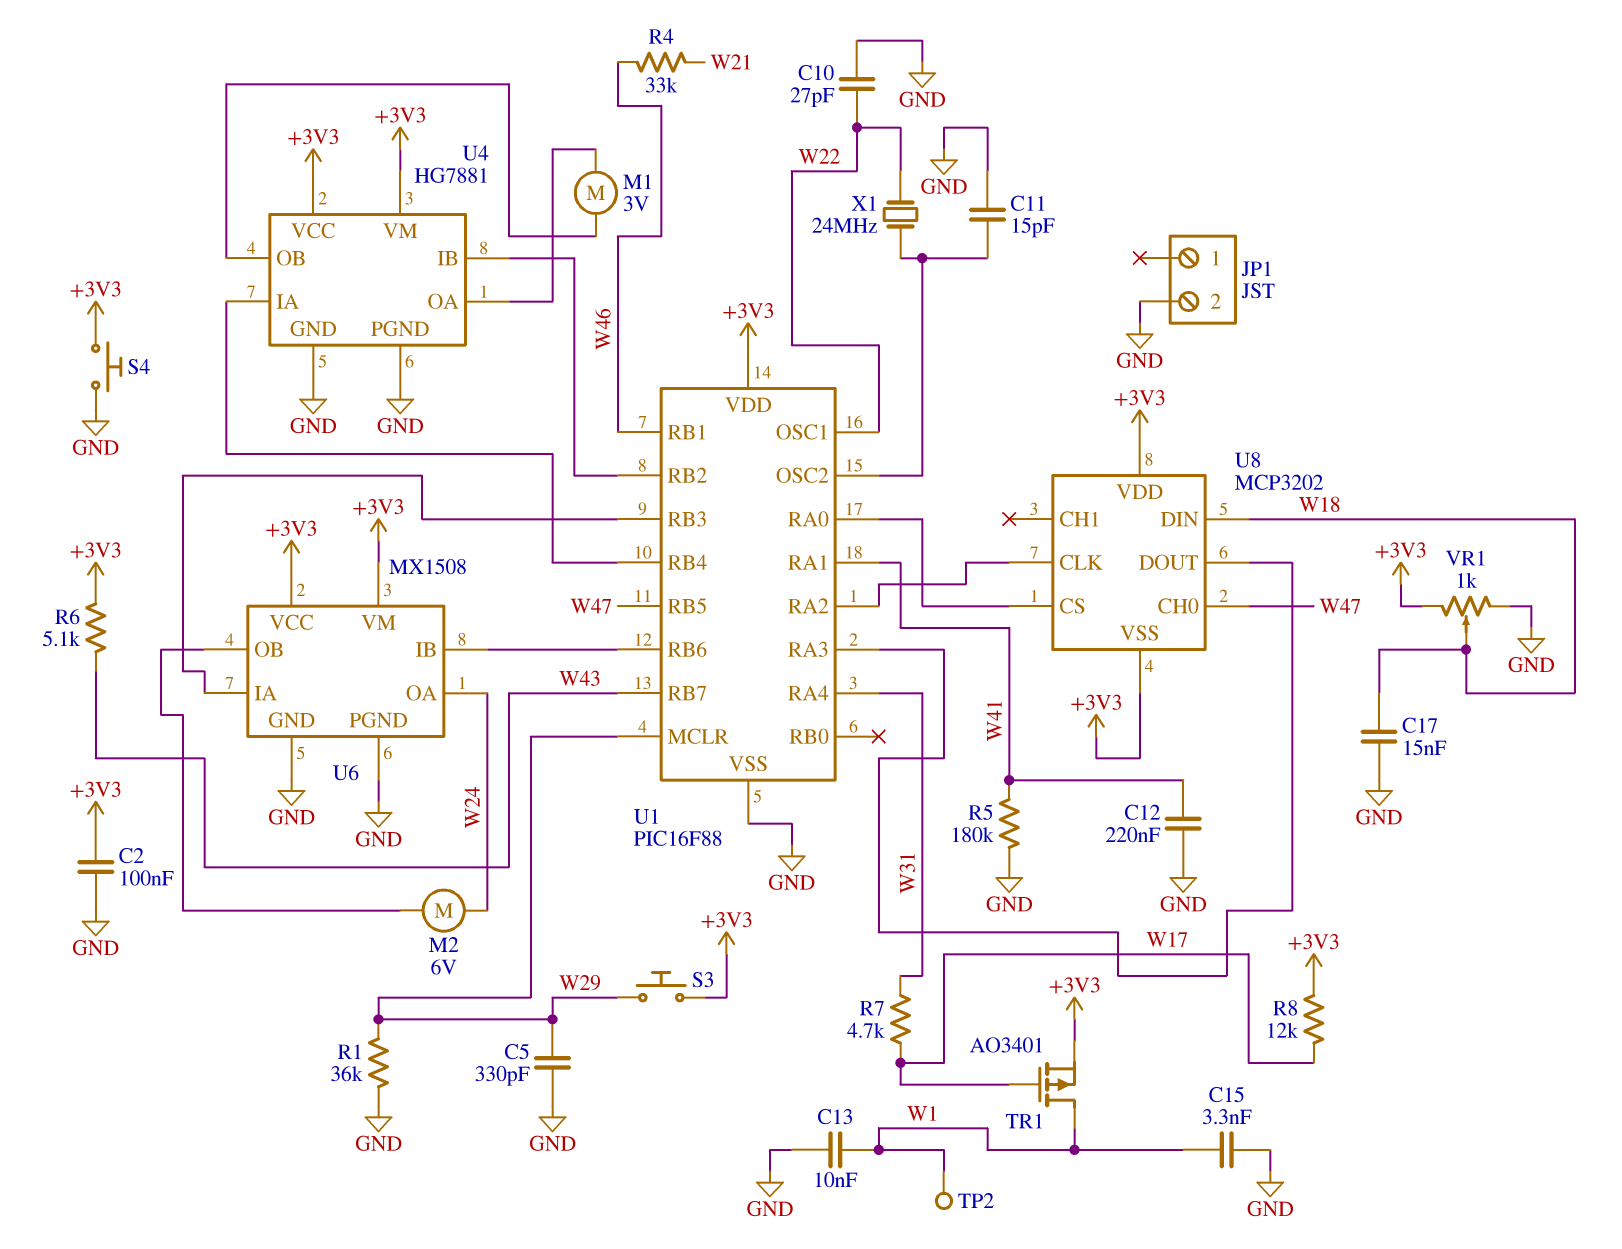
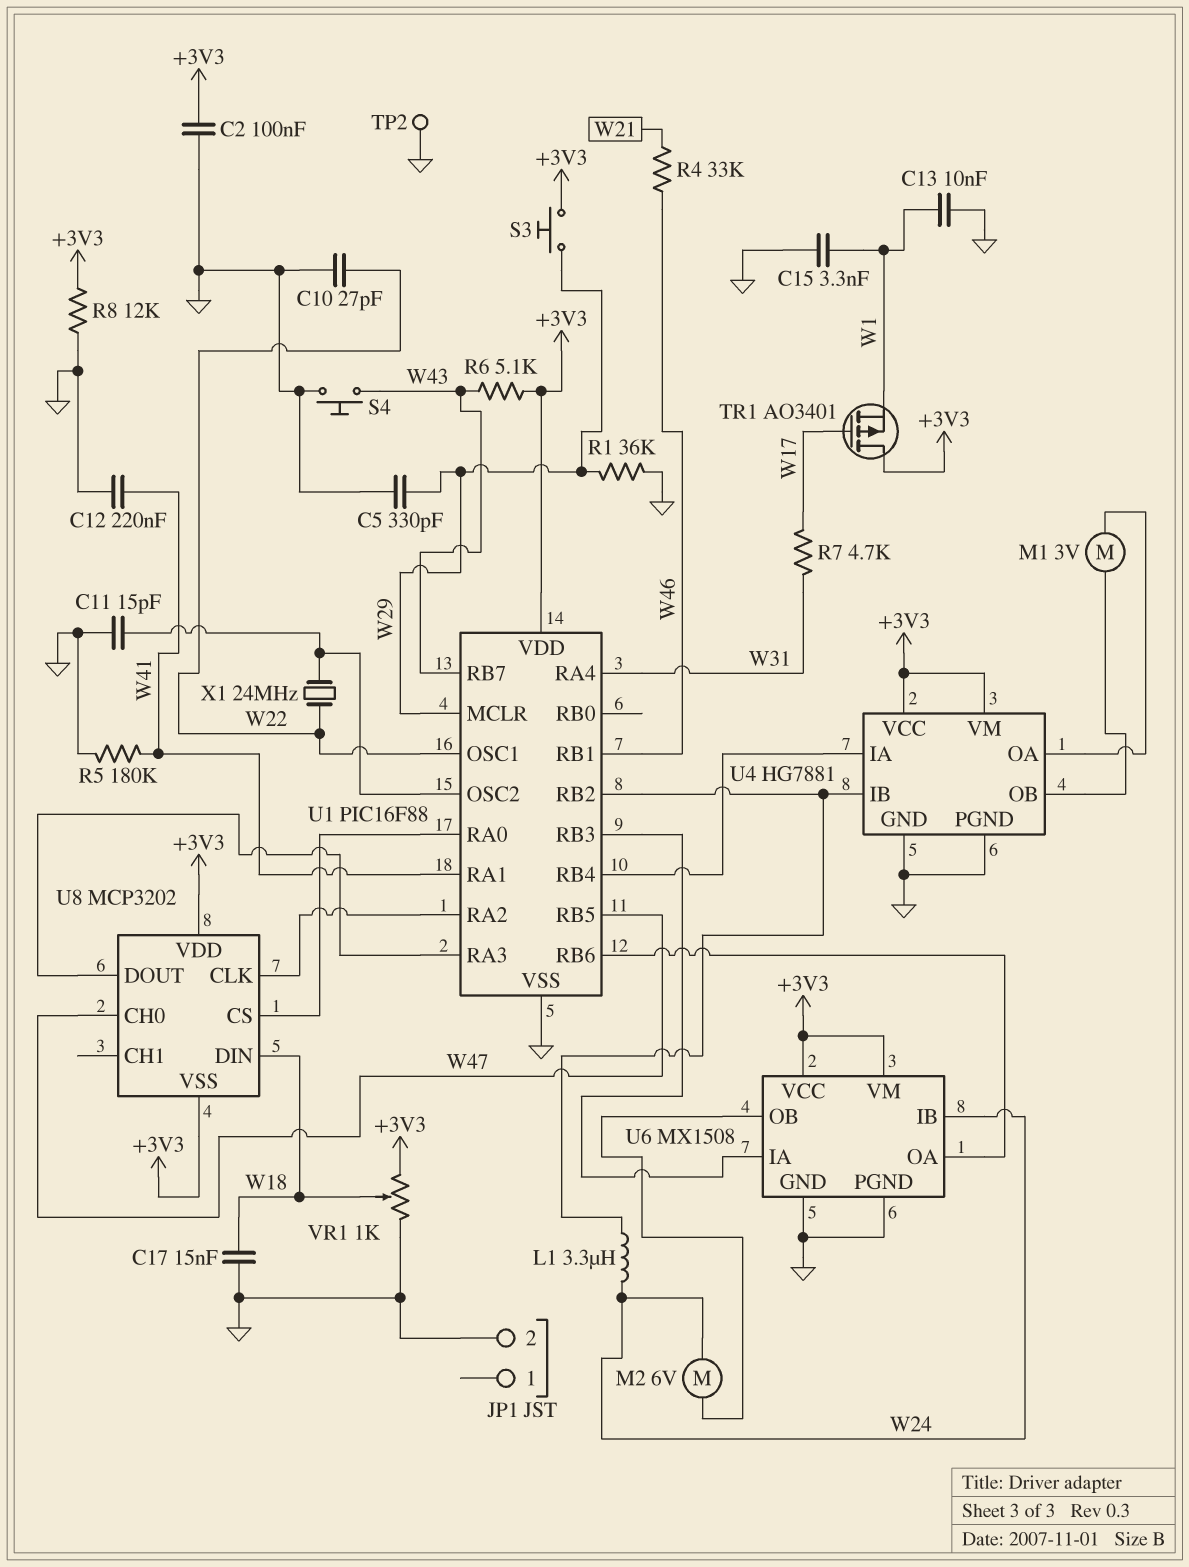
L1: none -> 3.3uH (U1/RB2, W24)
R8: 12k (+3V3, W17) -> 12k (+3V3, GND)
S4: button (+3V3, GND) -> button (GND, W43)
TP2: test point (W1) -> test point (GND)
TR1: PMOS AO3401 (G W17, D W1, S +3V3) -> PMOS AO3401 (G W17, D +3V3, S W1)
U6 pin IB: U1/RB6 -> W24
U6 pin OA: W24 -> U1/RB6

